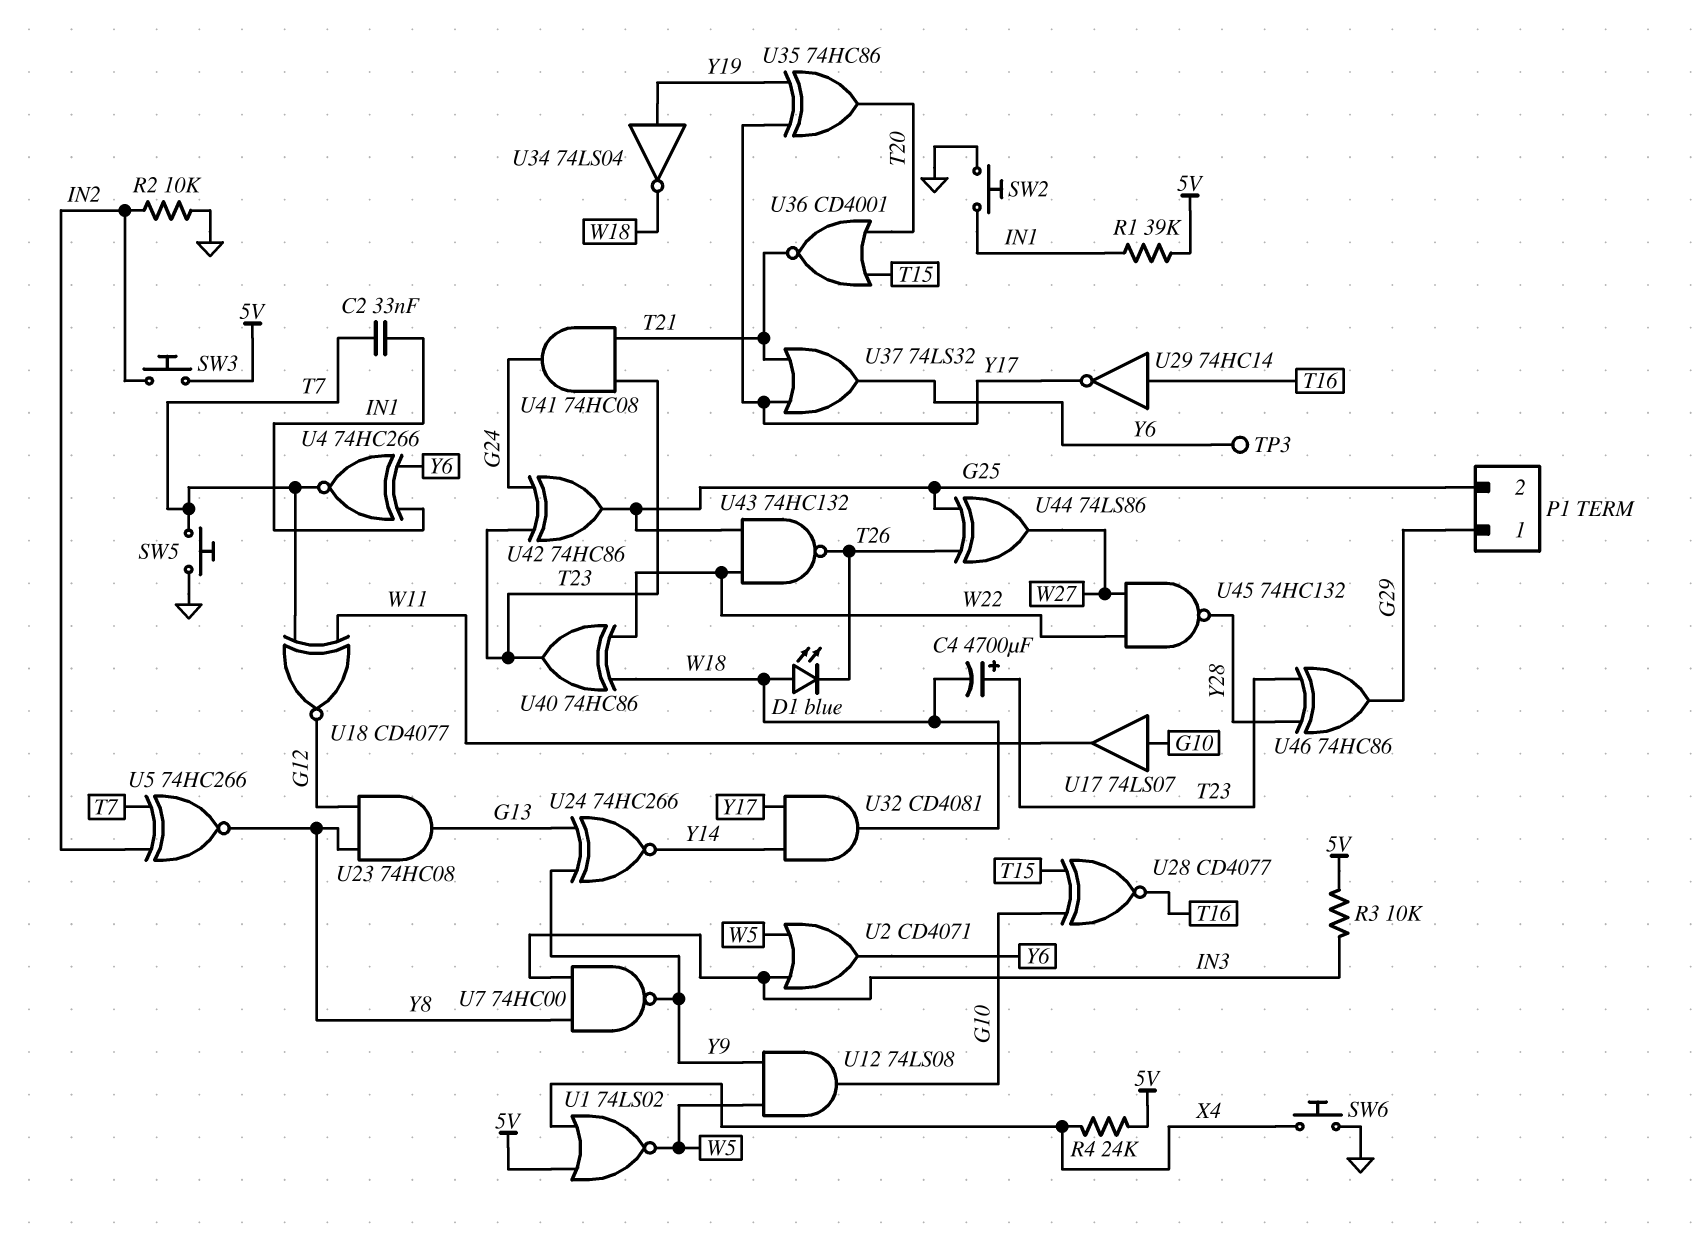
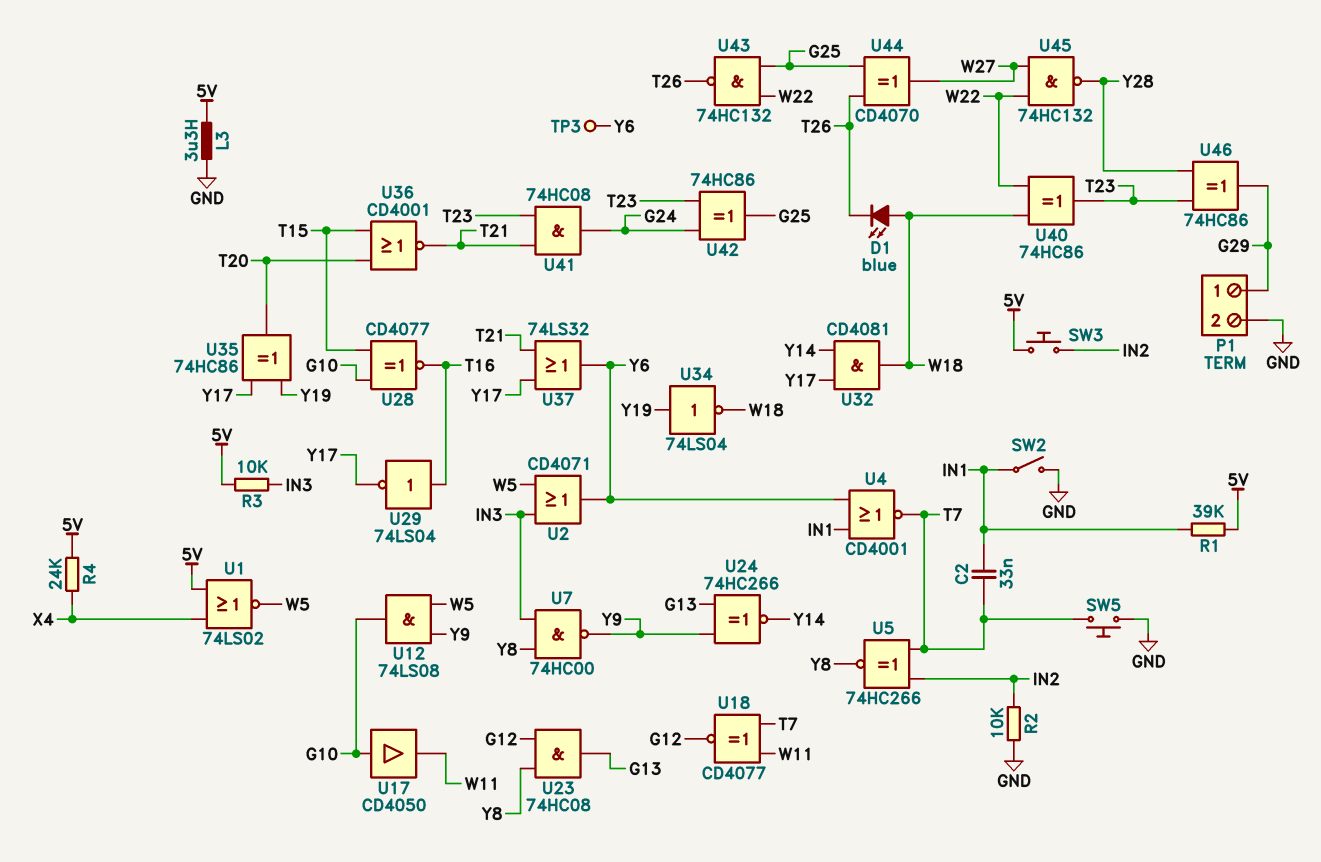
C4: 4700uF (plus T23, minus W18) -> none
L3: none -> 3.3uH (5V, GND)
P1 pin 2: G25 -> GND
SW2: button (GND, IN1) -> switch (GND, IN1)
SW6: button (GND, X4) -> none
U4: XNOR 74HC266 (in IN1, in Y6, out T7) -> NOR CD4001 (in IN1, in Y6, out T7)
U17: buffer 74LS07 (in G10, out W11) -> buffer CD4050 (in G10, out W11)
U29: NOT 74HC14 (in T16, out Y17) -> NOT 74LS04 (in T16, out Y17)
U44: XOR 74LS86 (in G25, in T26, out W27) -> XOR CD4070 (in G25, in T26, out W27)

